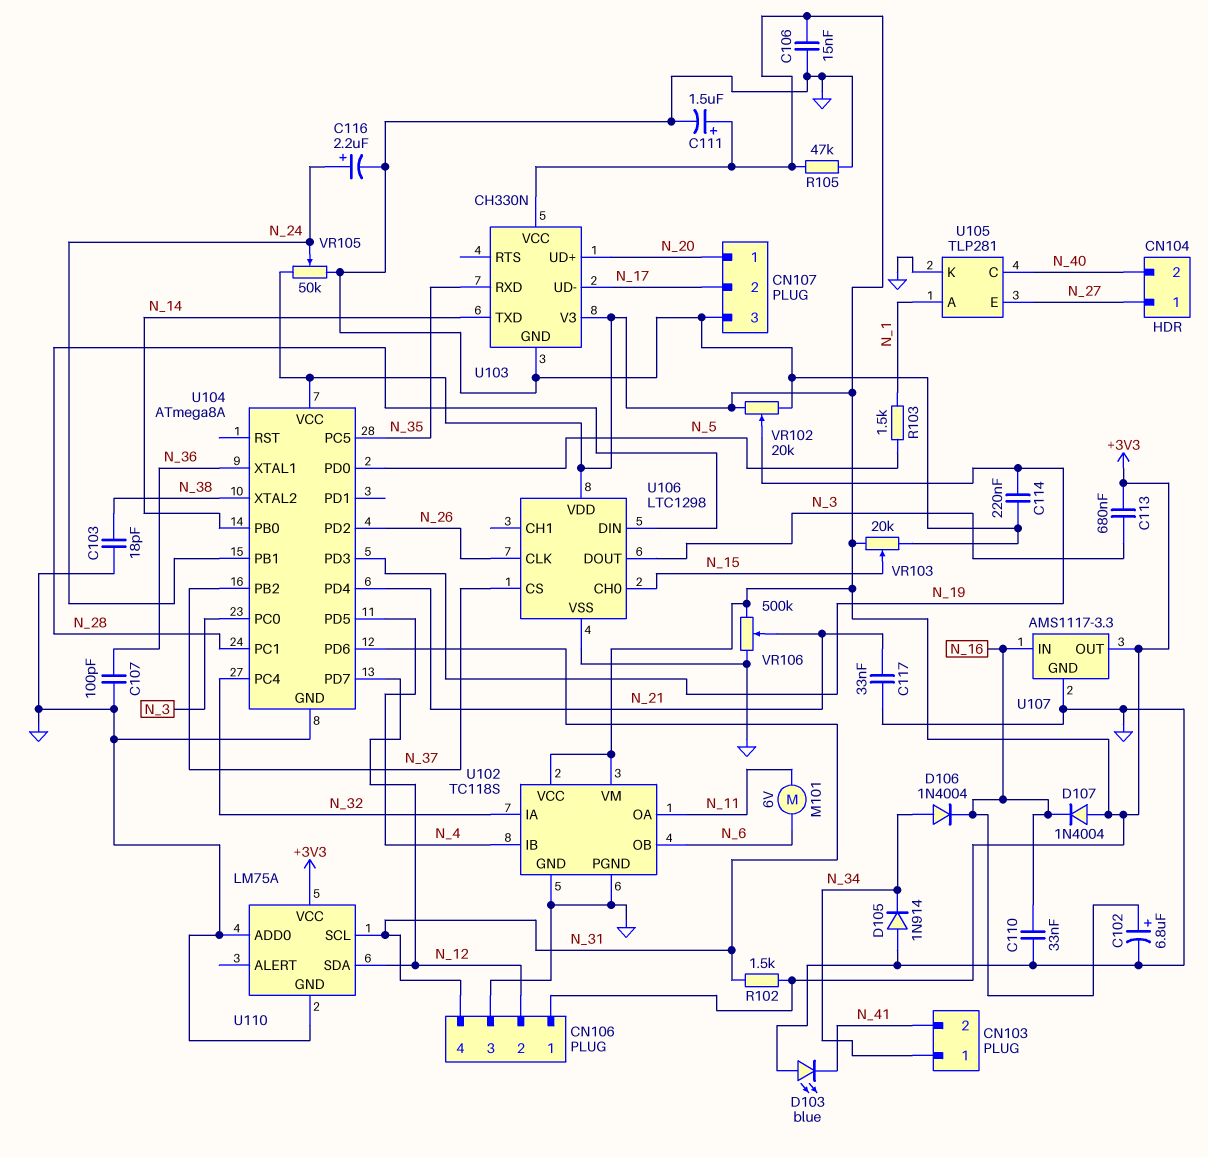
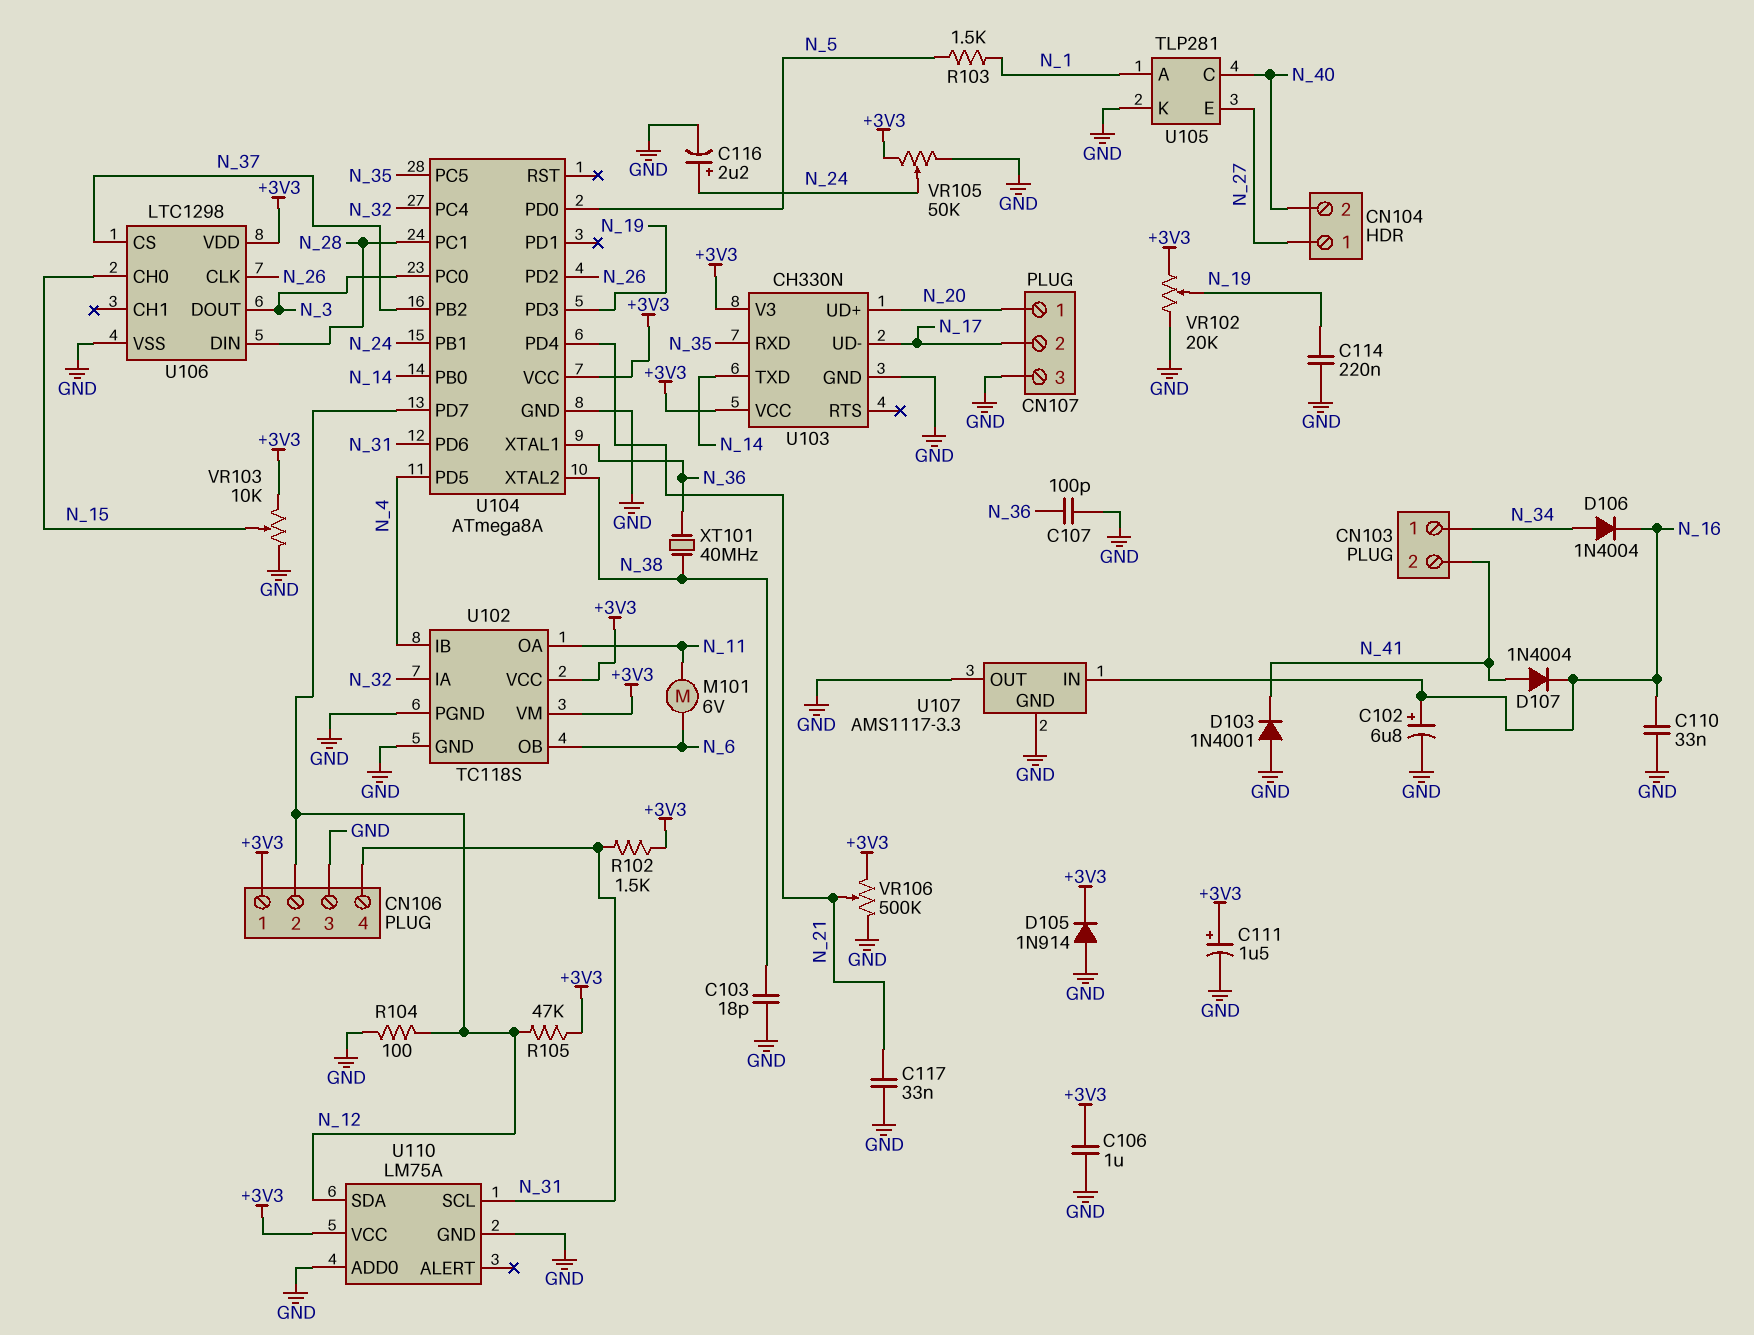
C106: 15nF (+3V3, GND) -> 1uF (+3V3, GND)
C113: 680nF (+3V3, N_3) -> none
D103: LED blue (A GND, K N_41) -> diode 1N4001 (A GND, K N_41)
D105: diode 1N914 (A GND, K N_34) -> diode 1N914 (A GND, K +3V3)
D107: diode 1N4004 (A +3V3, K N_16) -> diode 1N4004 (A N_41, K N_16)
R104: none -> 100 (GND, N_12)
R105: 47k (+3V3, GND) -> 47k (+3V3, N_12)
U107 pin OUT: +3V3 -> GND
VR103: 20k (+3V3, GND, wiper N_15) -> 10k (+3V3, GND, wiper N_15)
XT101: none -> 40MHz (N_36, N_38)

